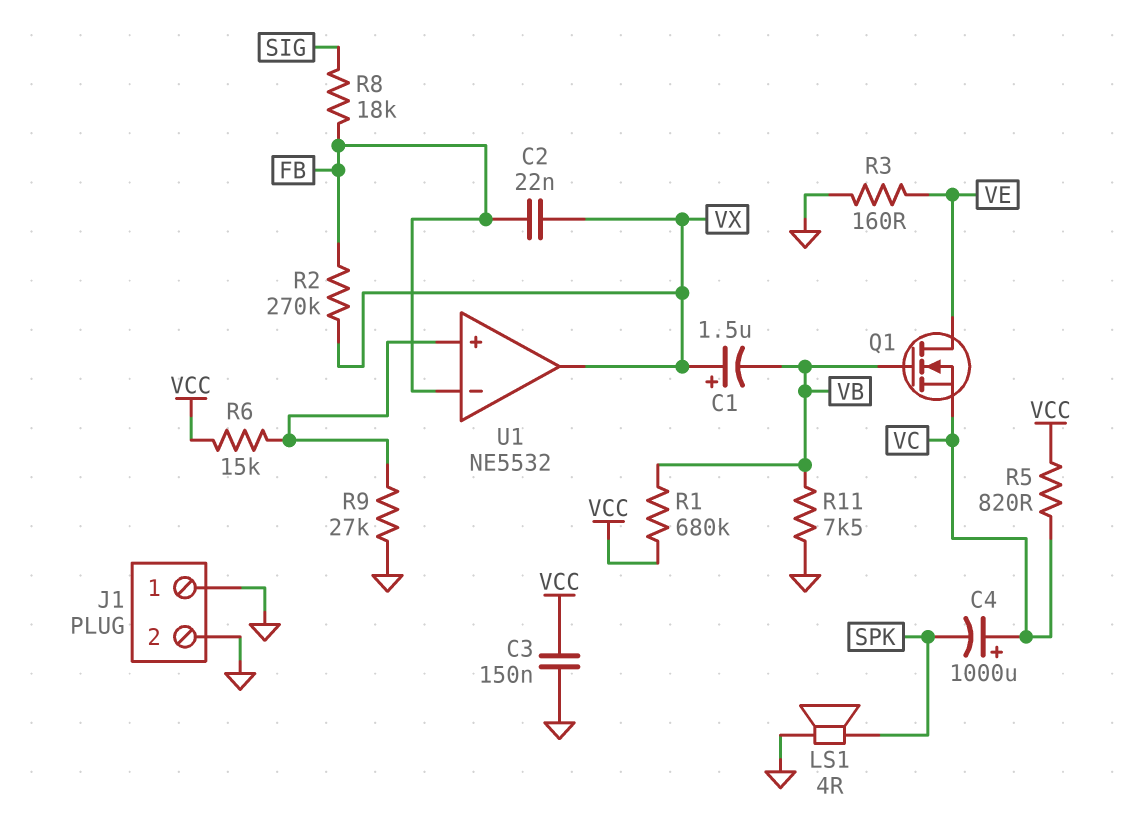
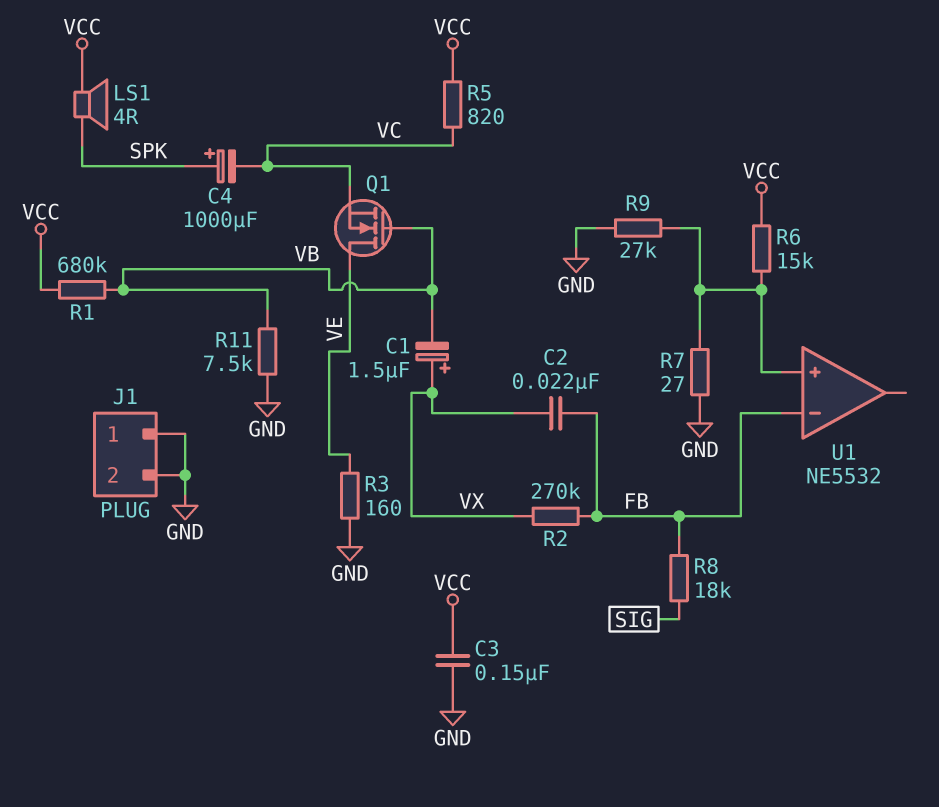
C4: 1000uF (plus VC, minus SPK) -> 1000uF (plus SPK, minus VC)
LS1: speaker 4R (GND, SPK) -> speaker 4R (SPK, VCC)
R7: none -> 27 (GND, U1/in+)
U1 pin out: VX -> none

